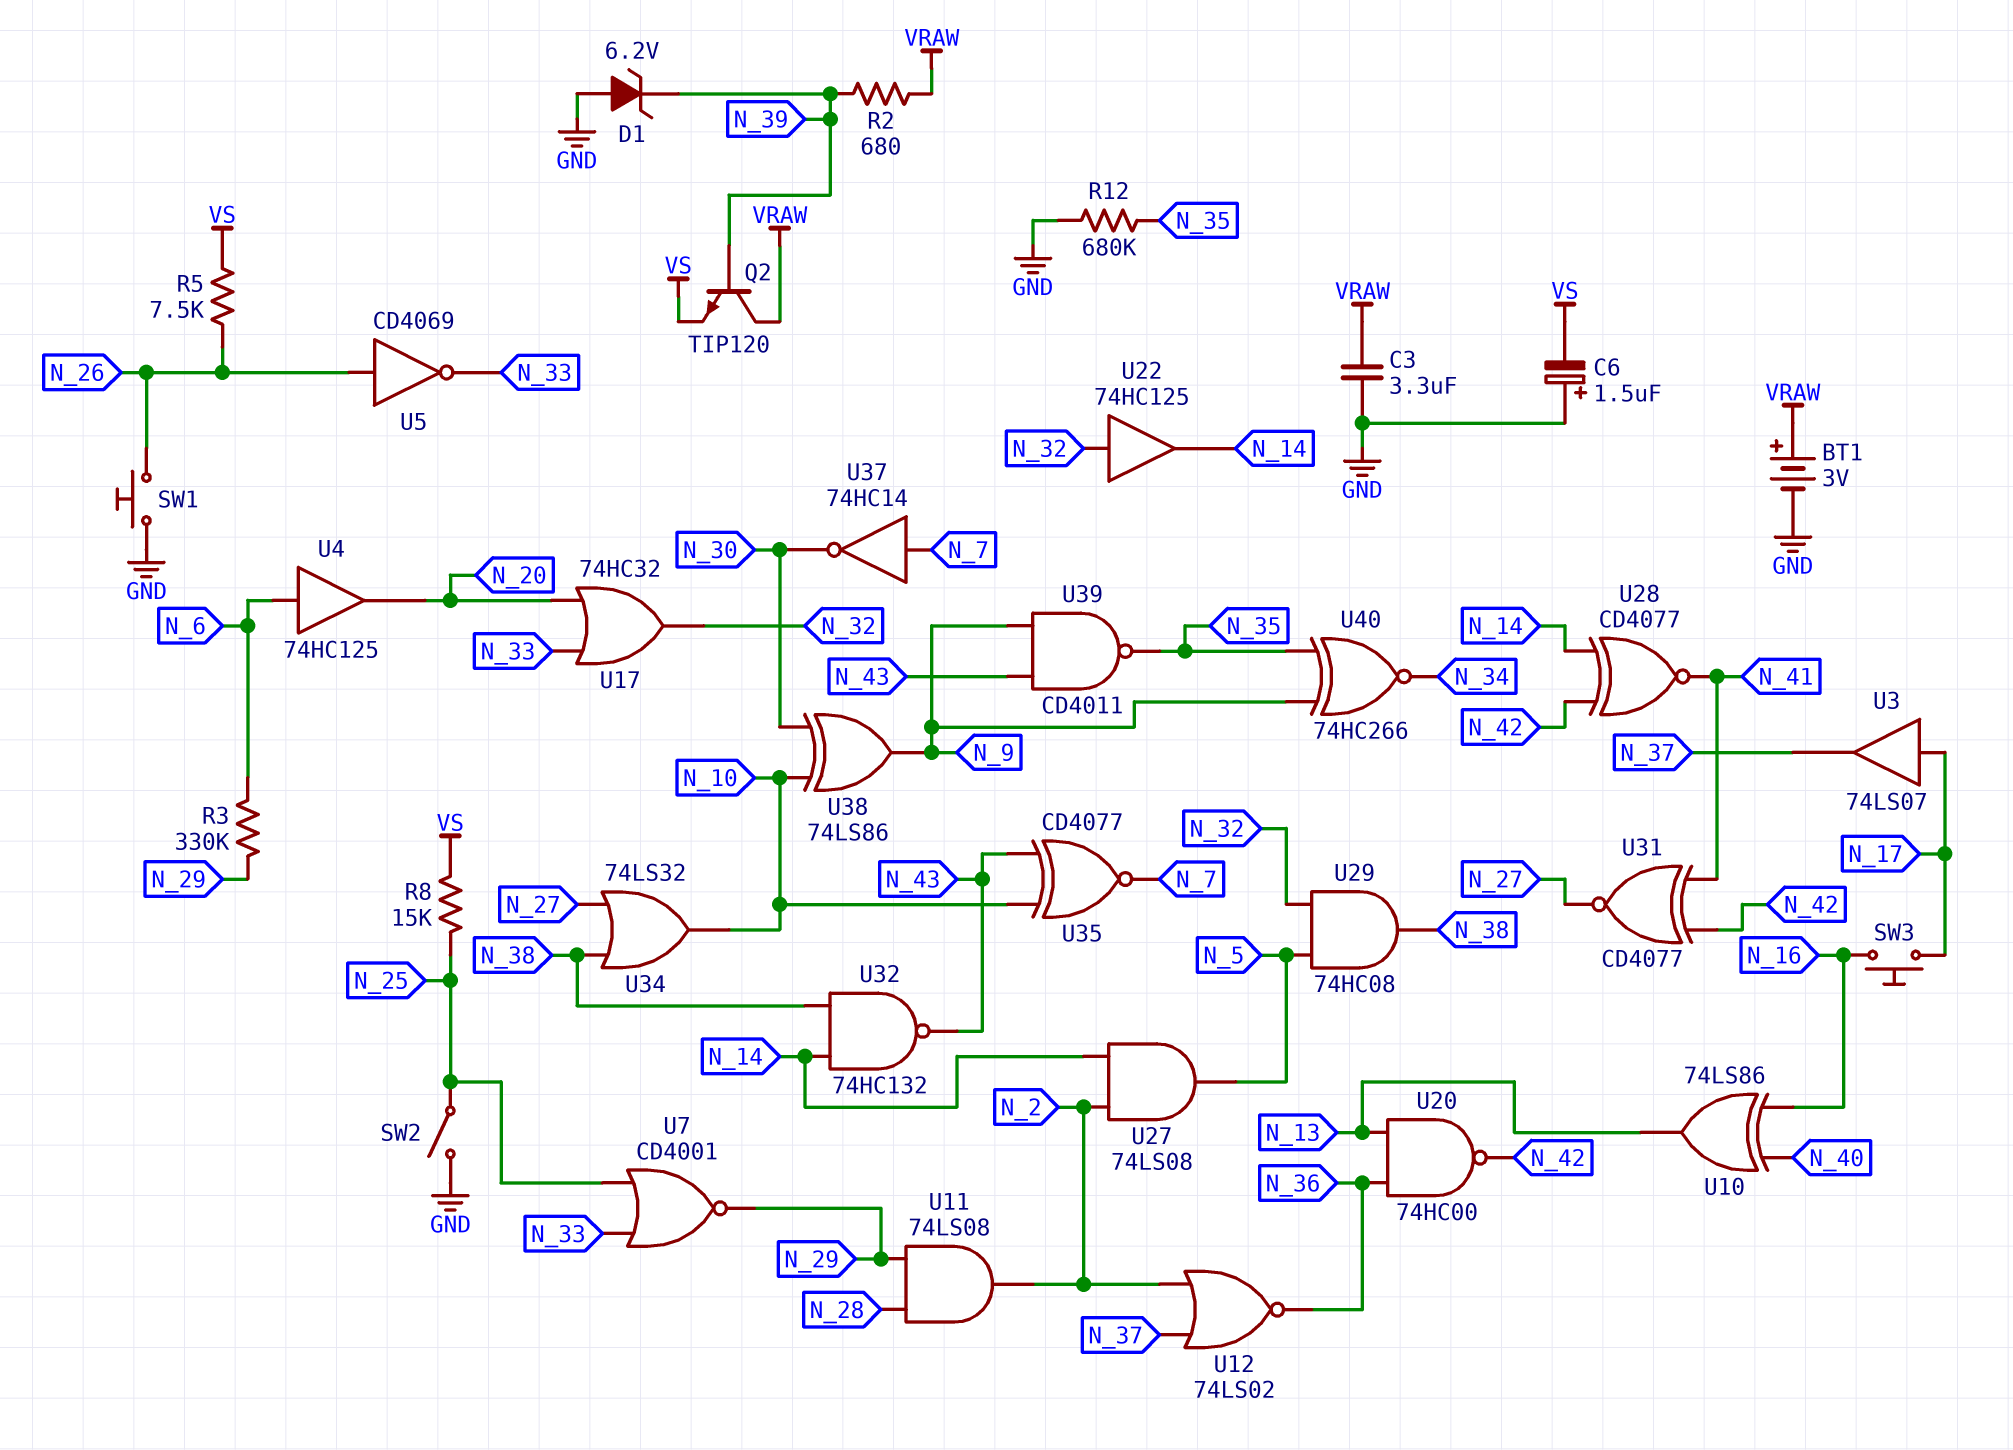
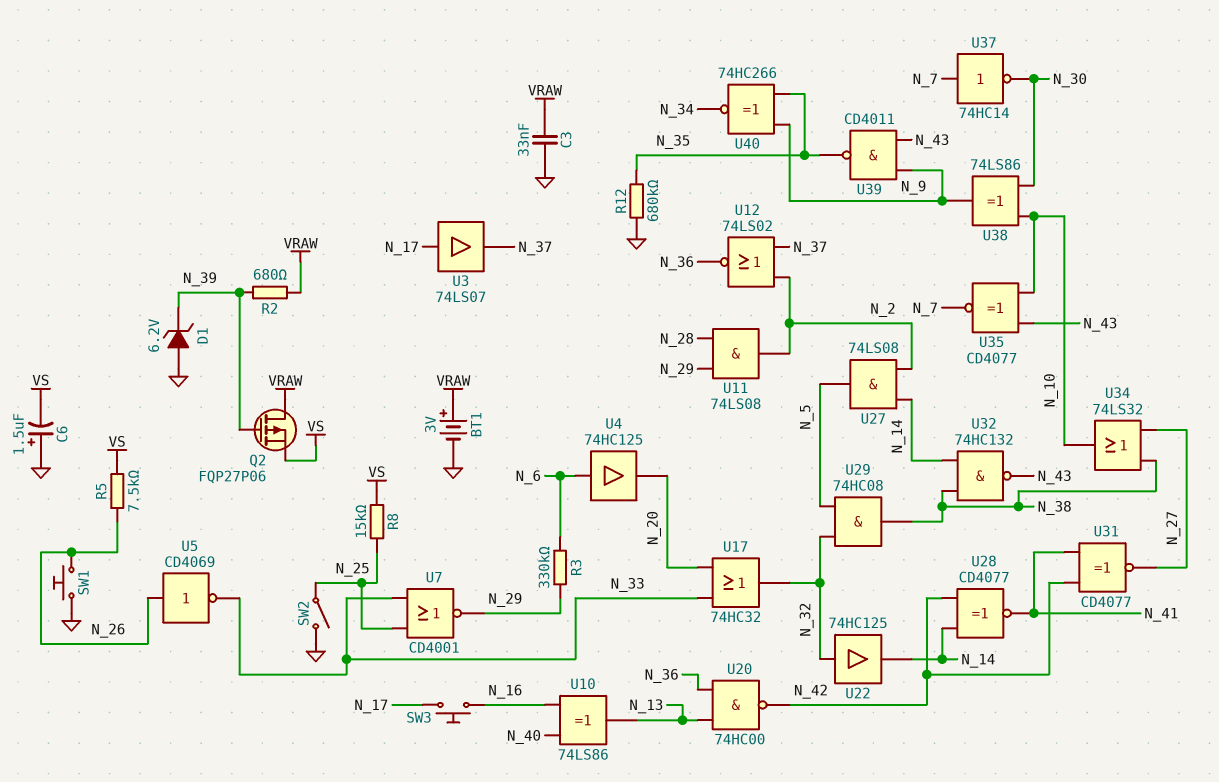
C3: 3.3uF (GND, VRAW) -> 33nF (GND, VRAW)
Q2: NPN TIP120 (B N_39, C VRAW, E VS) -> PMOS FQP27P06 (G N_39, D VRAW, S VS)

